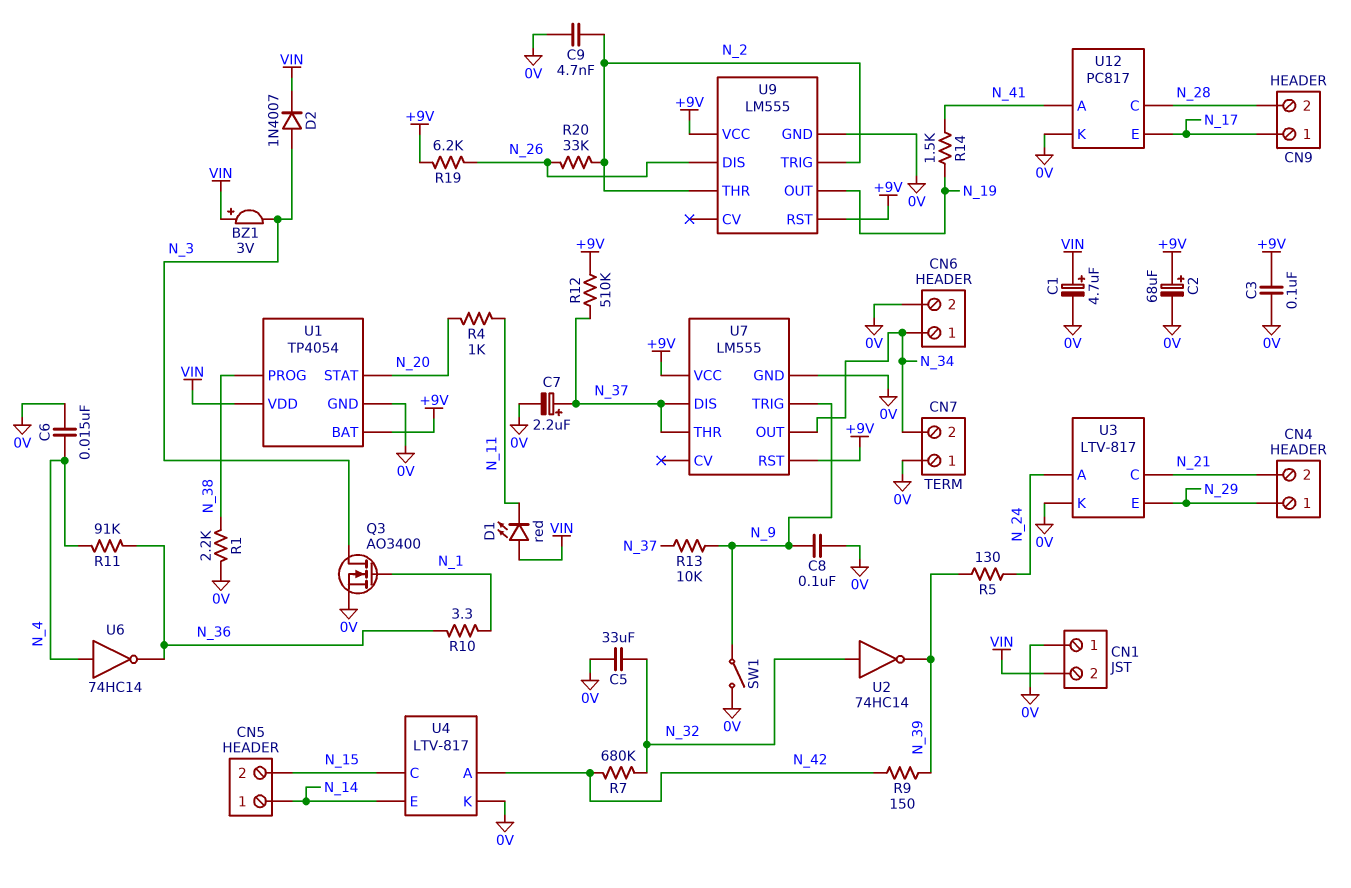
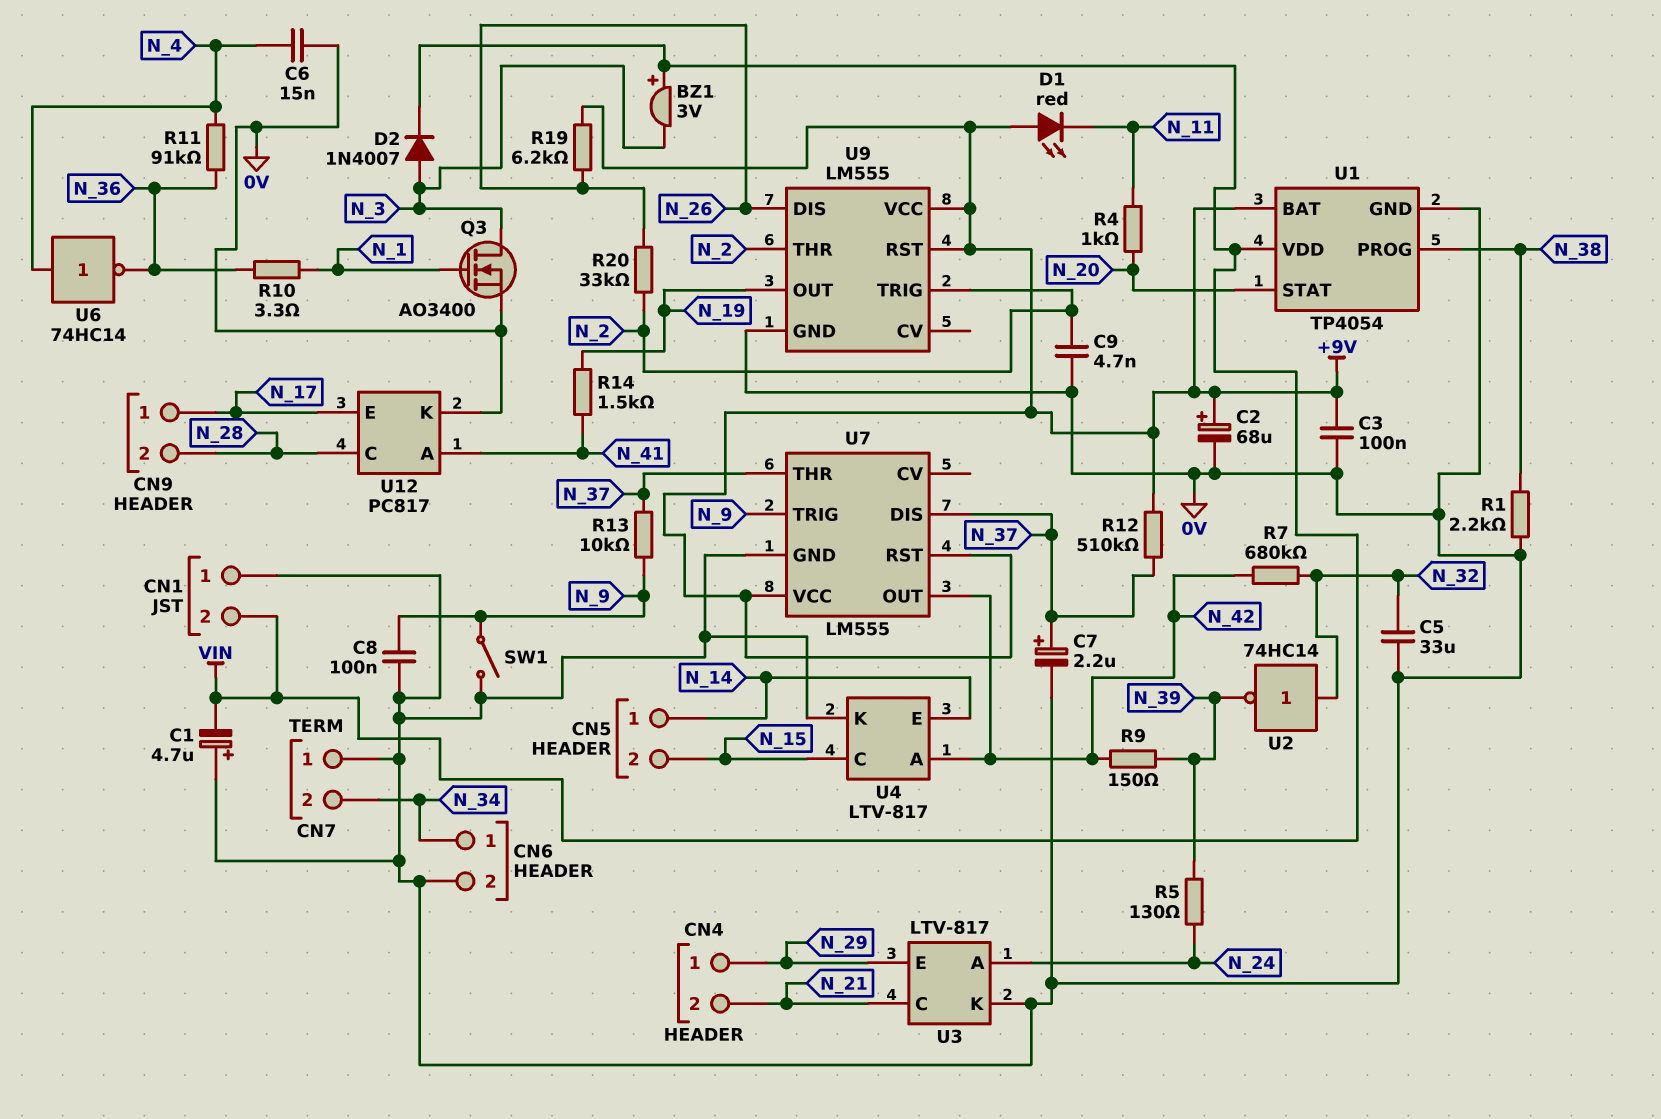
C1: 4.7uF (plus VIN, minus 0V) -> 4.7uF (plus 0V, minus VIN)
D1: LED red (A VIN, K N_11) -> LED red (A +9V, K N_11)
U7 pin OUT: N_34 -> N_42

